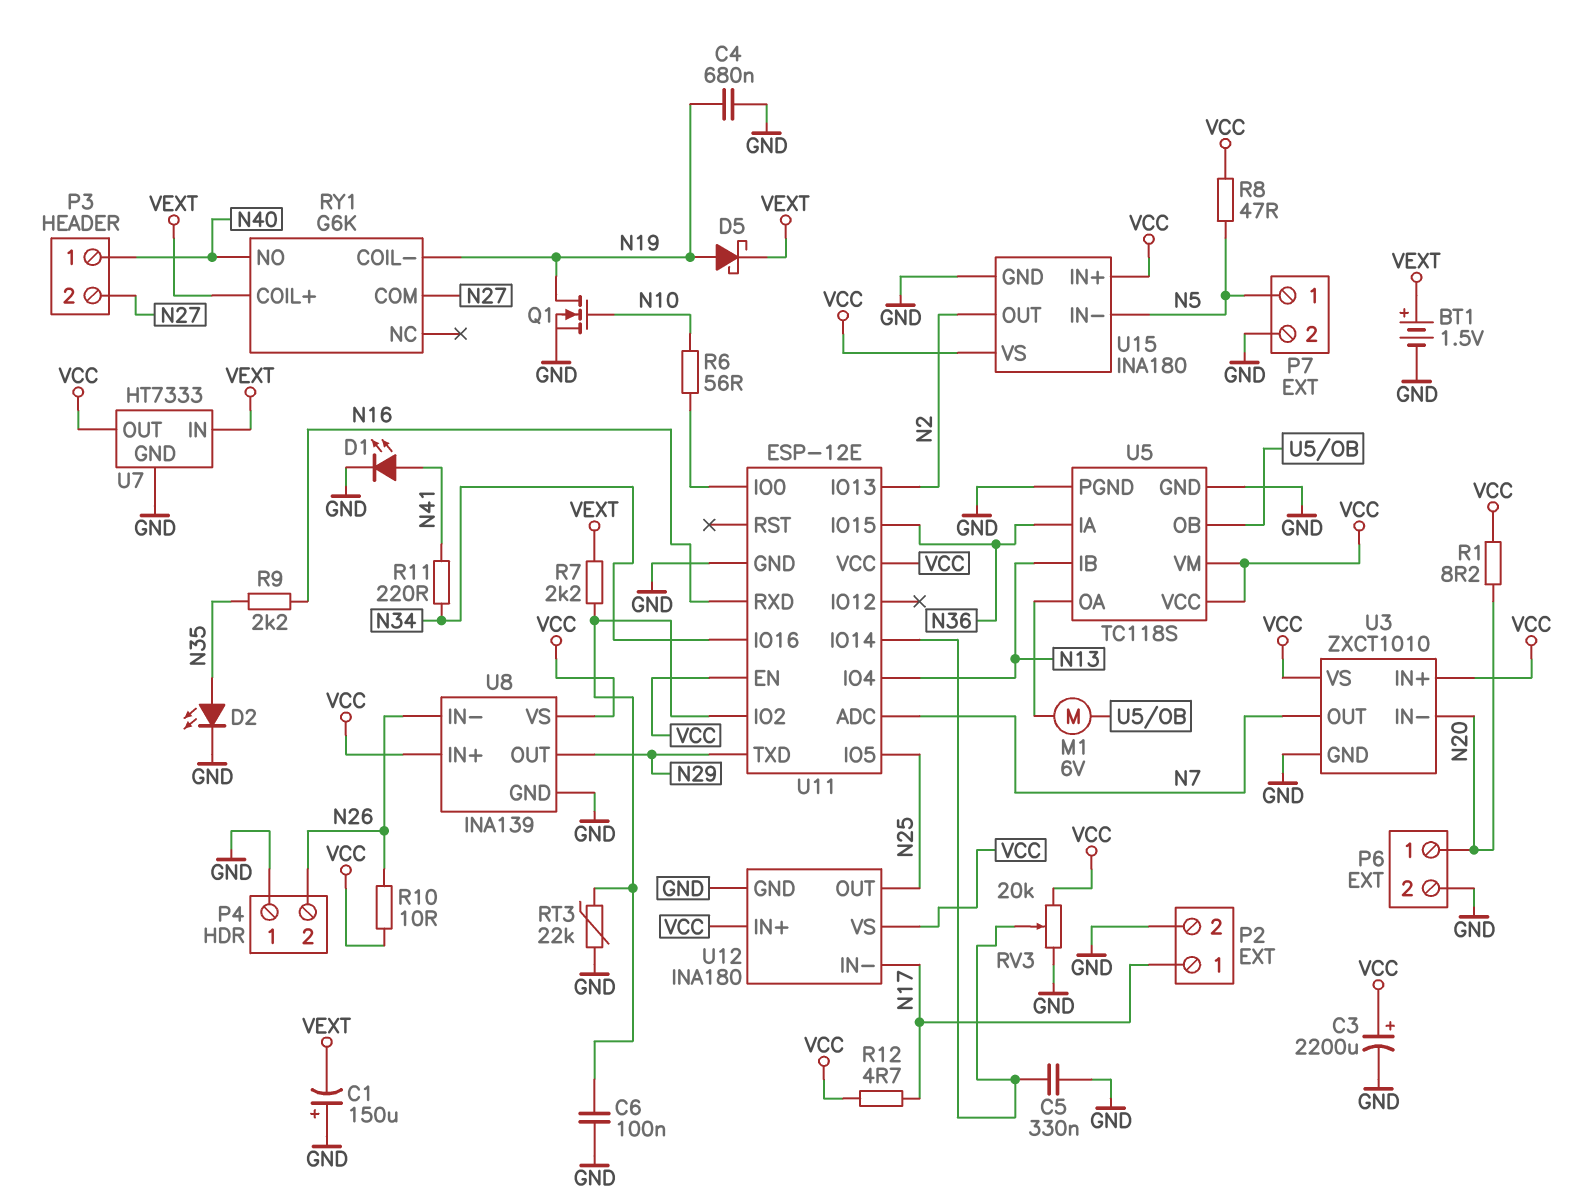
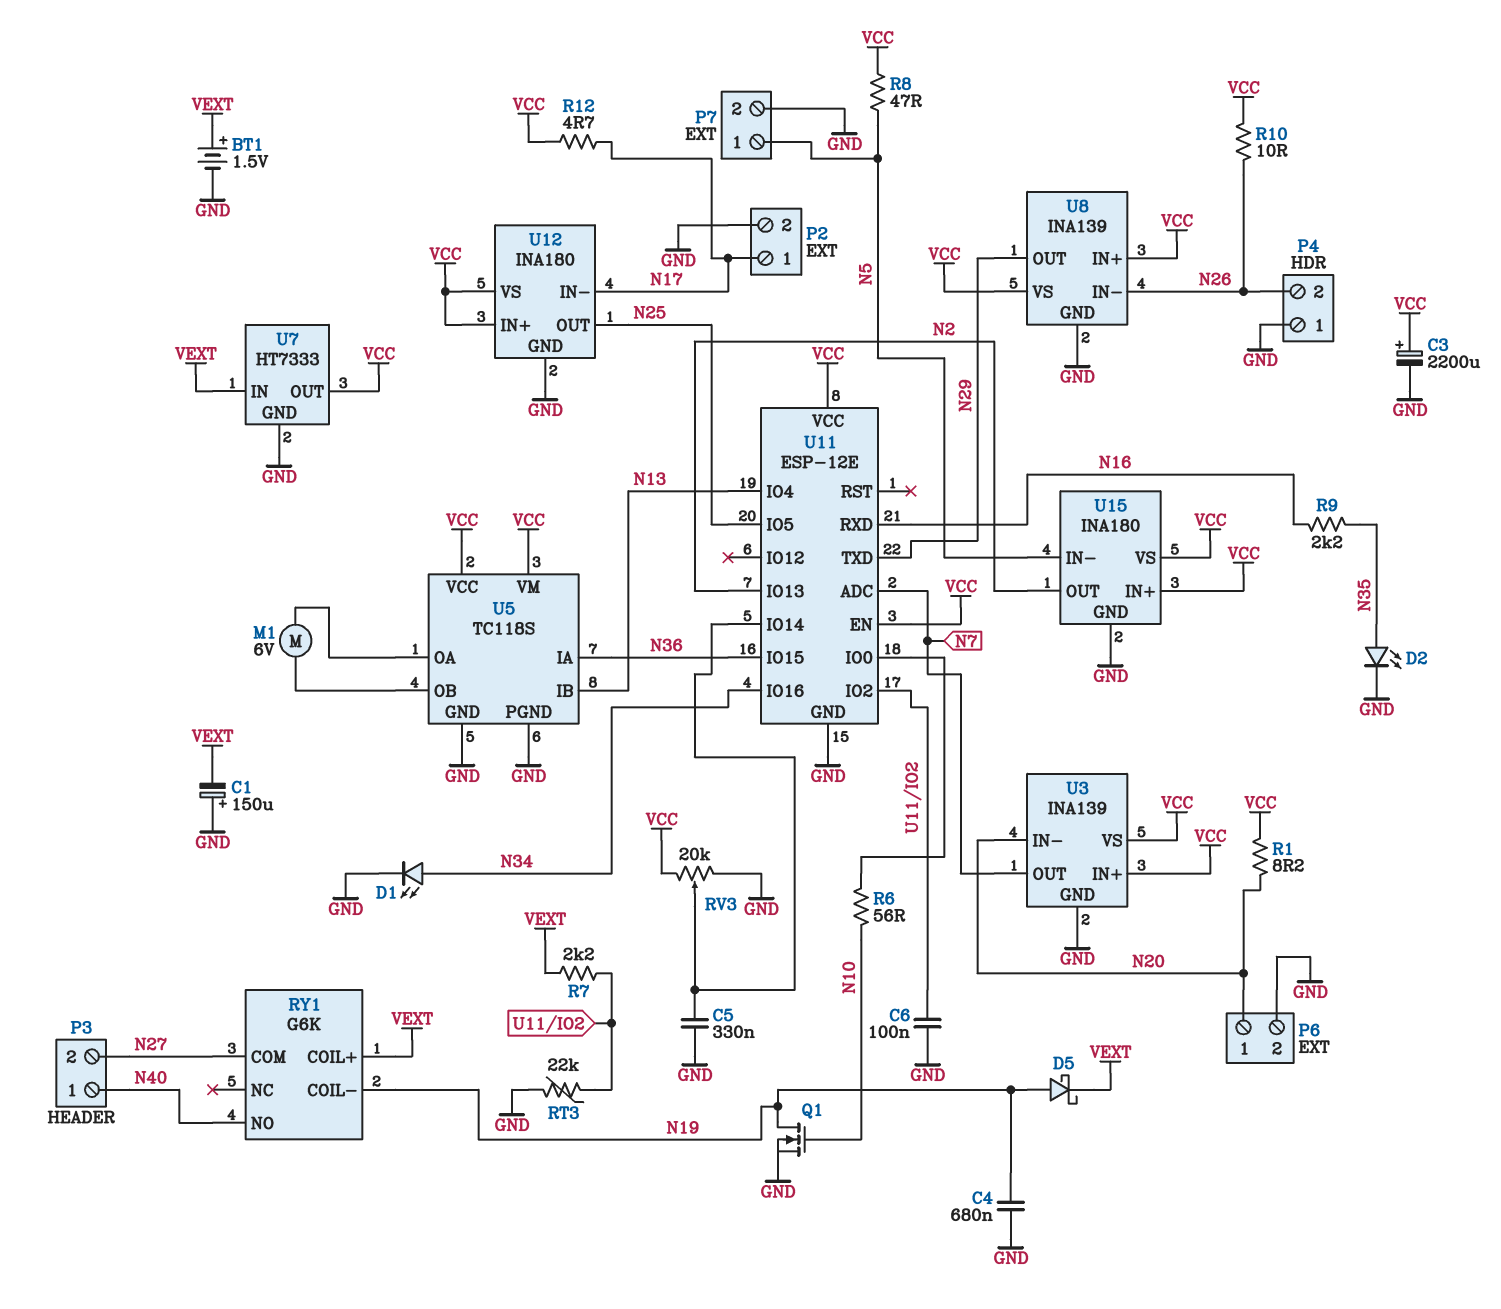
D1: LED (A N41, K GND) -> LED (A N34, K GND)
R11: 220 (N34, N41) -> none
U3: ZXCT1010 -> INA139

